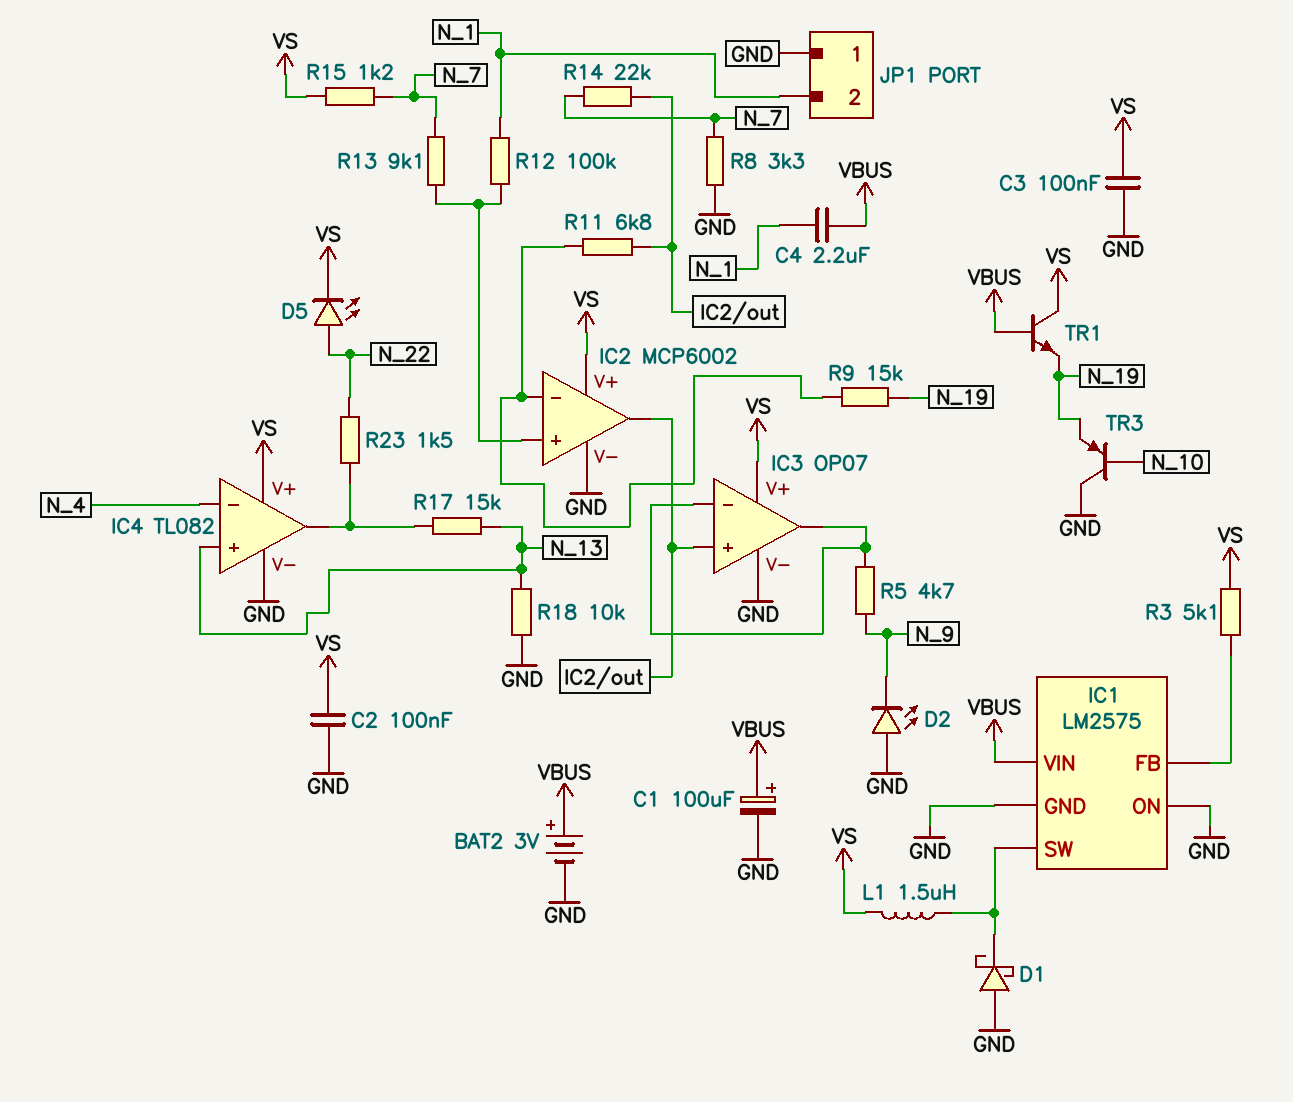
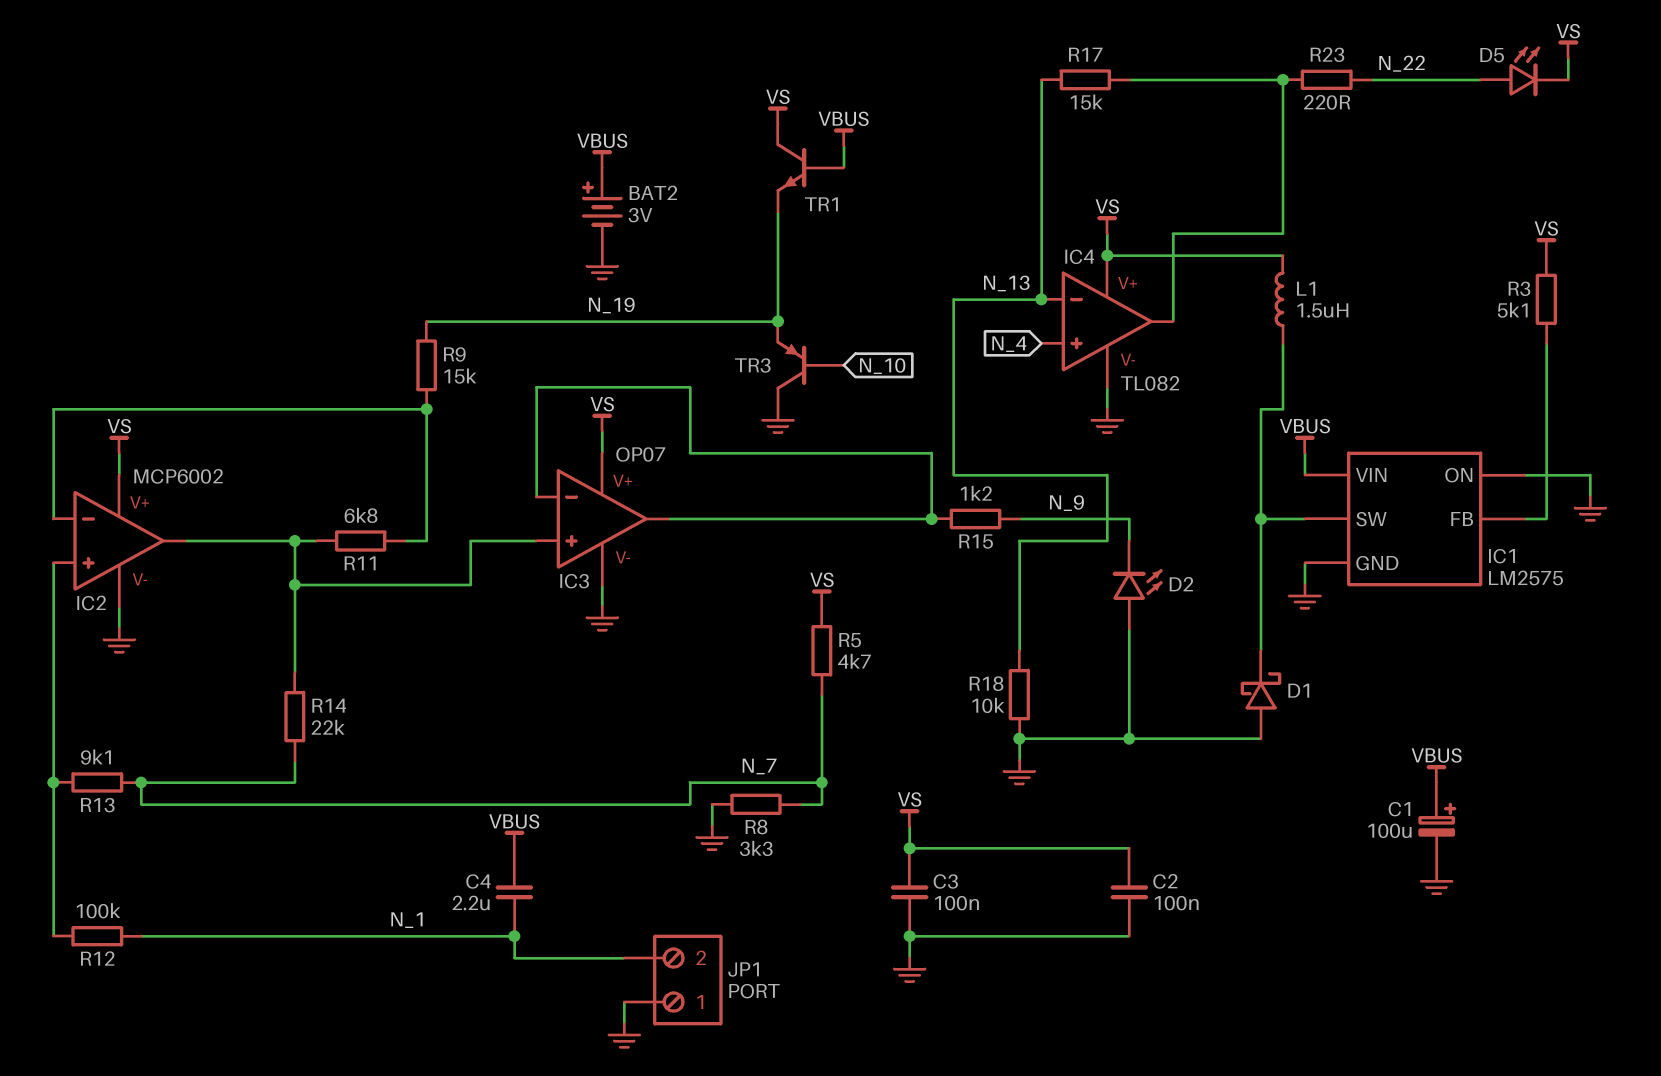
IC4 pin in+: N_13 -> N_4
IC4 pin in-: N_4 -> N_13
R5: 4.7k (IC3/in-, N_9) -> 4.7k (N_7, VS)
R15: 1.2k (N_7, VS) -> 1.2k (IC3/in-, N_9)
R23: 1.5k (IC4/out, N_22) -> 220 (IC4/out, N_22)

